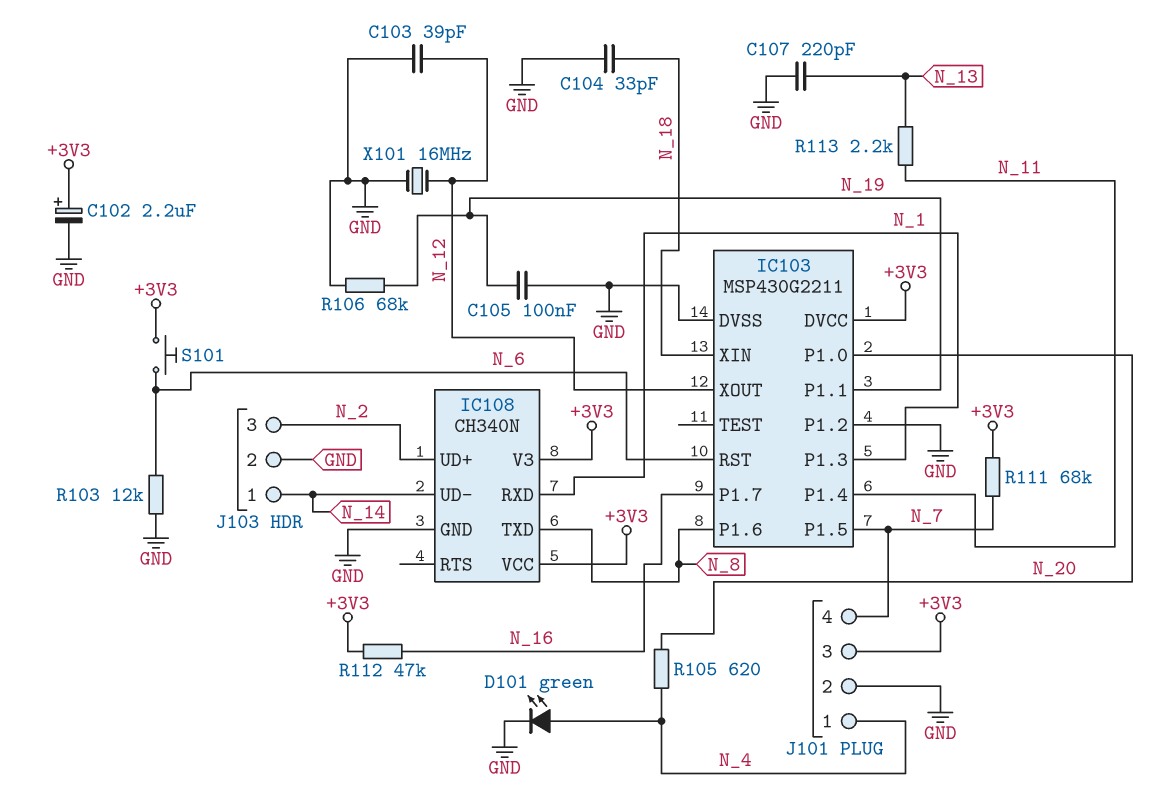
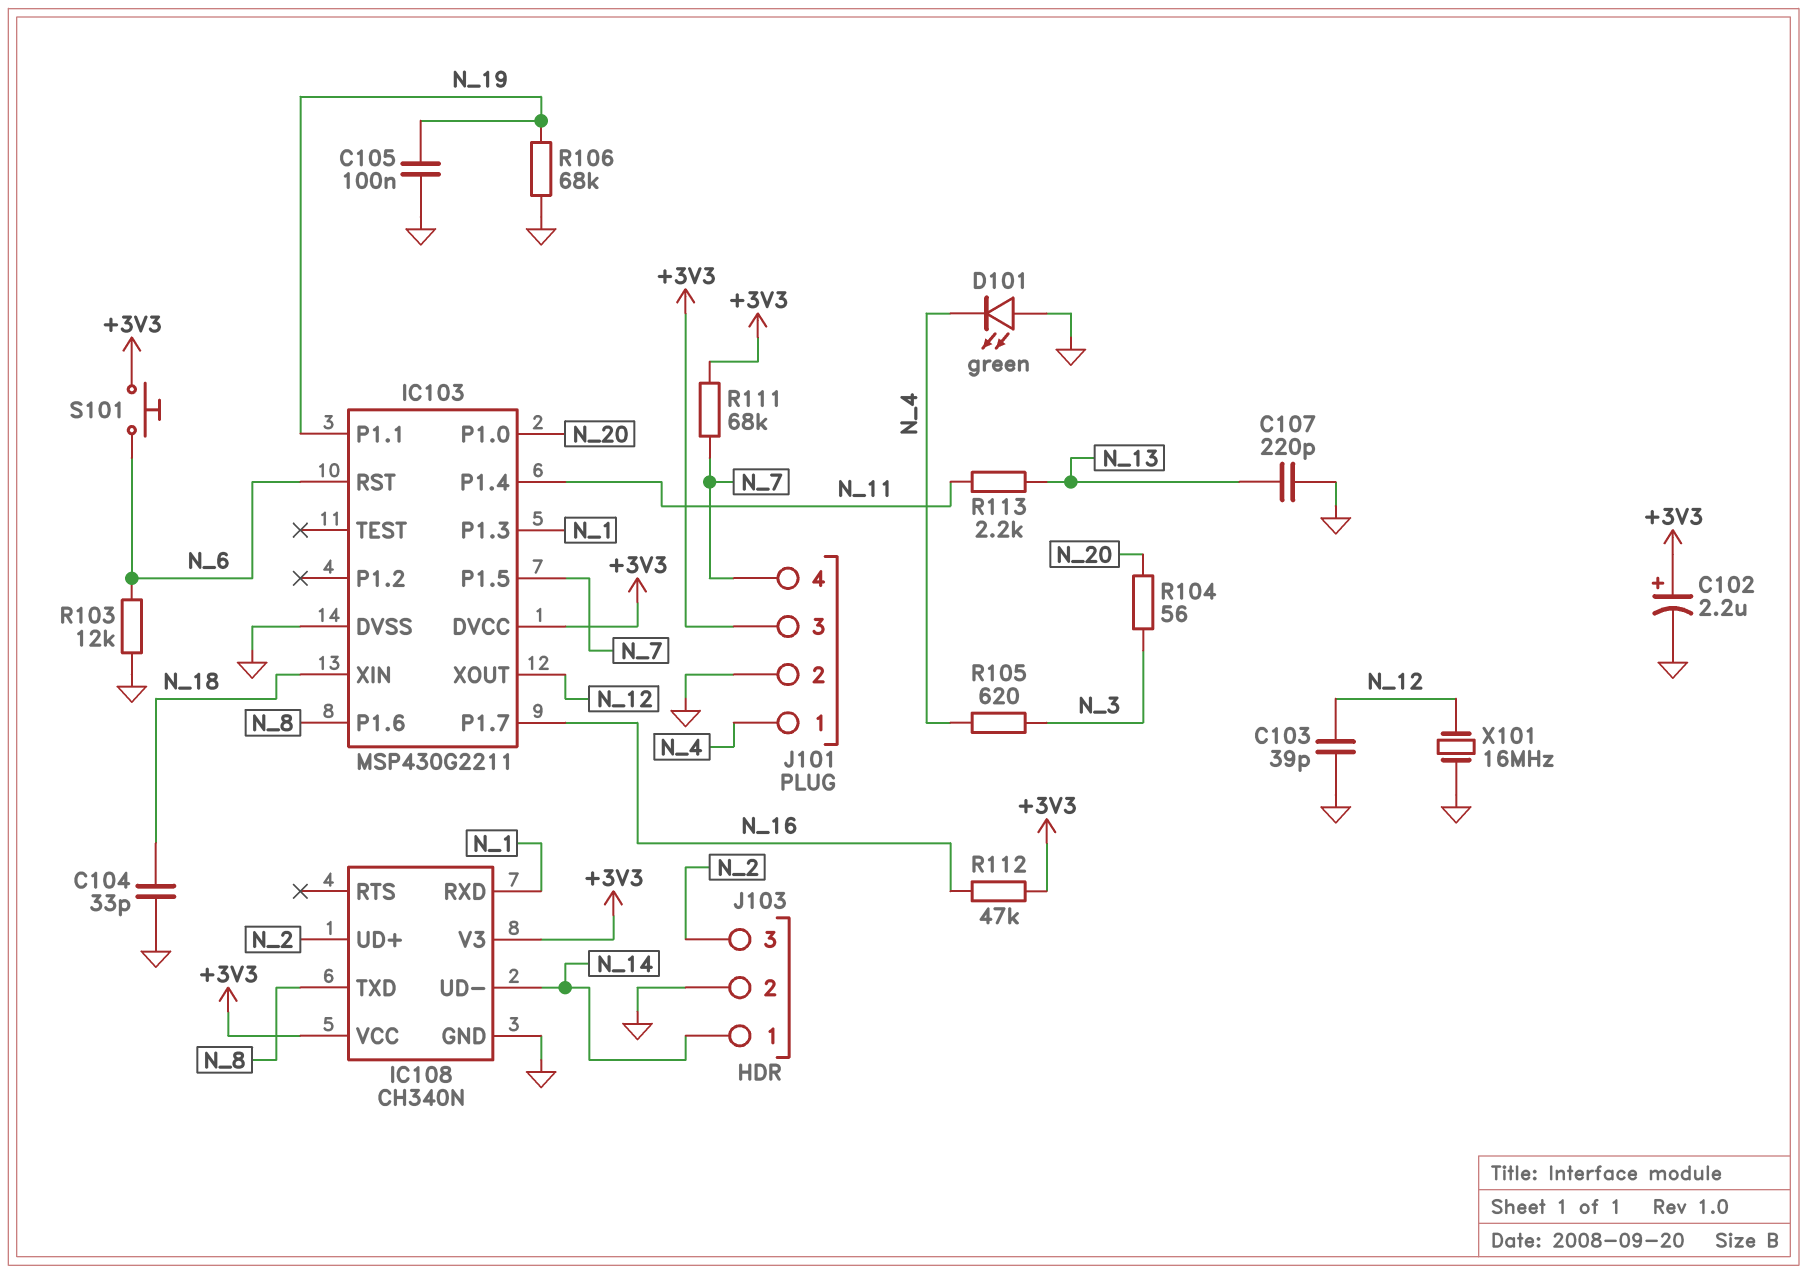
D101: LED green (A N_4, K GND) -> LED green (A GND, K N_4)
IC103 pin P1.2: GND -> none
R104: none -> 56 (N_3, N_20)
R105: 620 (N_4, N_20) -> 620 (N_3, N_4)

